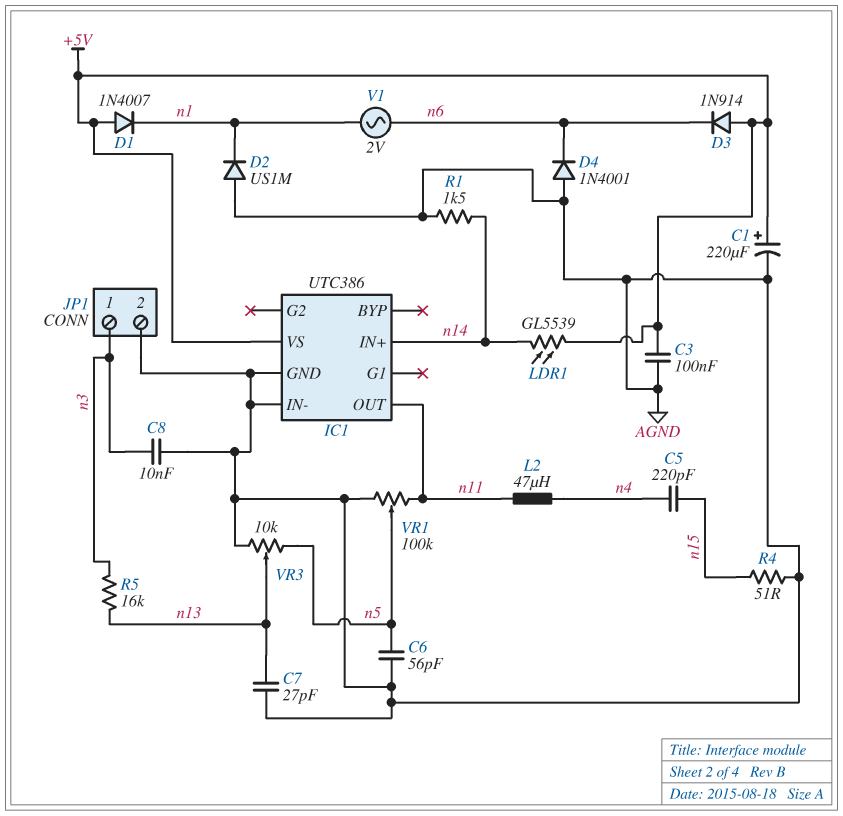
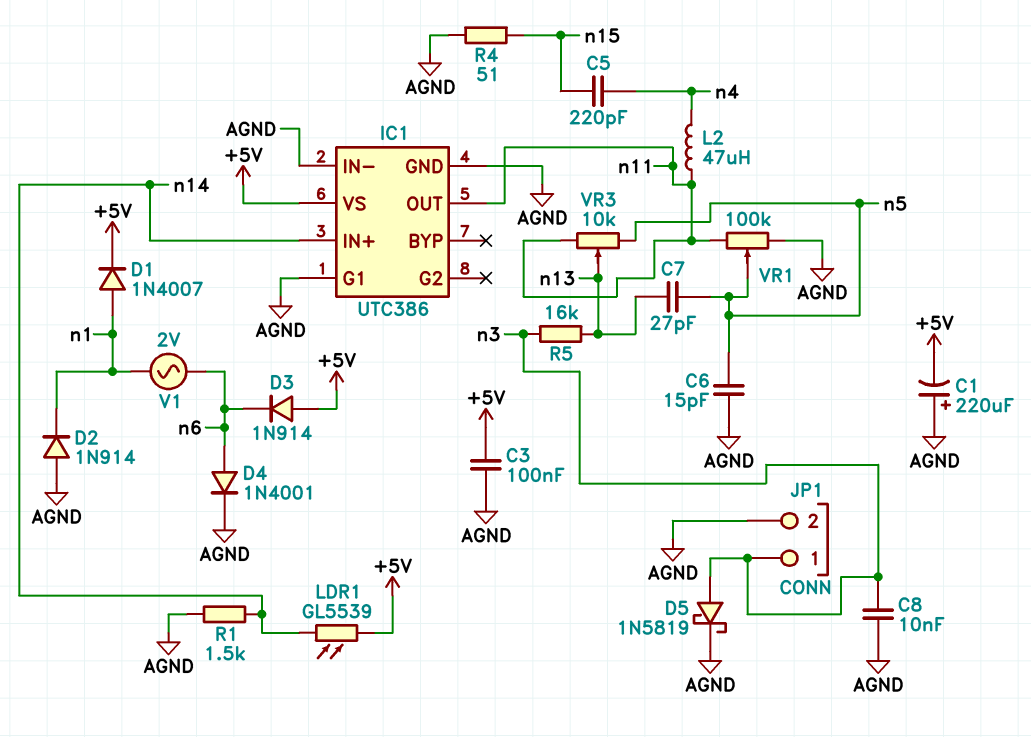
C1: 220uF (plus +5V, minus AGND) -> 220uF (plus AGND, minus +5V)
C6: 56pF (AGND, n5) -> 15pF (AGND, n5)
C7: 27pF (AGND, n13) -> 27pF (n5, n13)
D1: diode 1N4007 (A +5V, K n1) -> diode 1N4007 (A n1, K +5V)
D2: diode US1M (A AGND, K n1) -> diode 1N914 (A AGND, K n1)
D4: diode 1N4001 (A AGND, K n6) -> diode 1N4001 (A n6, K AGND)
D5: none -> schottky 1N5819 (A n3, K AGND)
IC1 pin G1: none -> AGND
VR3: 10k (AGND, n5, wiper n13) -> 10k (n5, n11, wiper n13)

